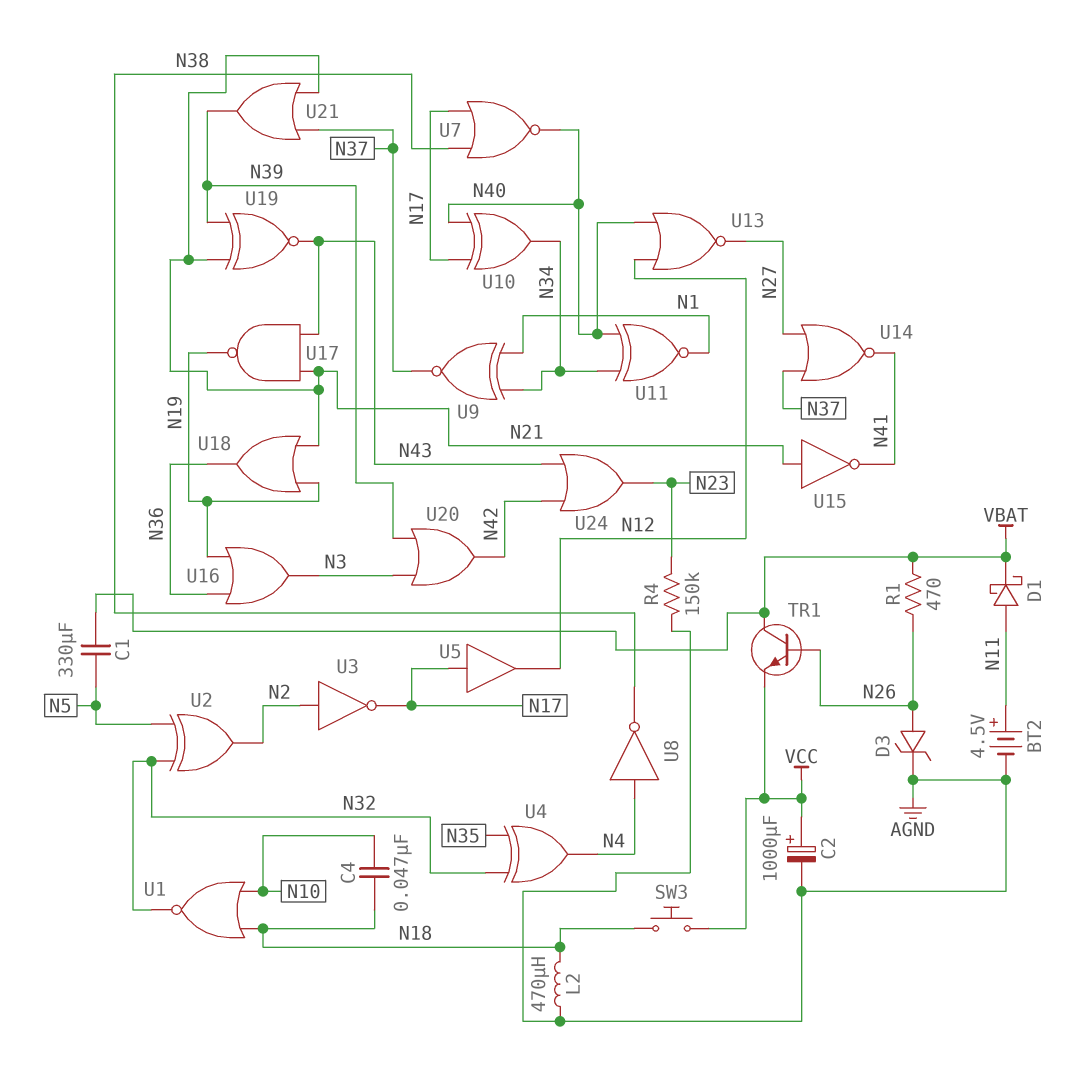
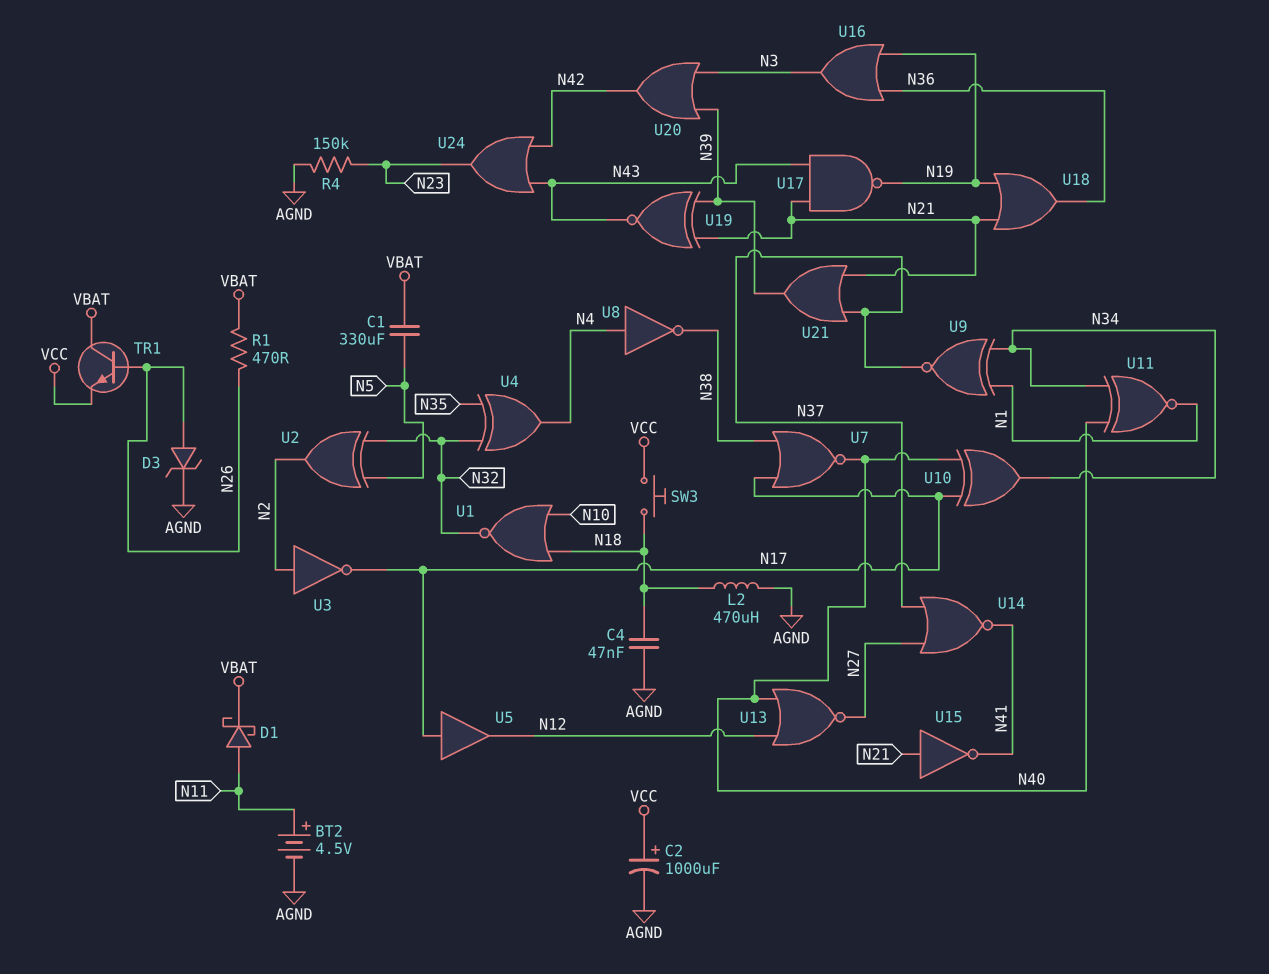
C4: 47nF (N10, N18) -> 47nF (AGND, N18)

